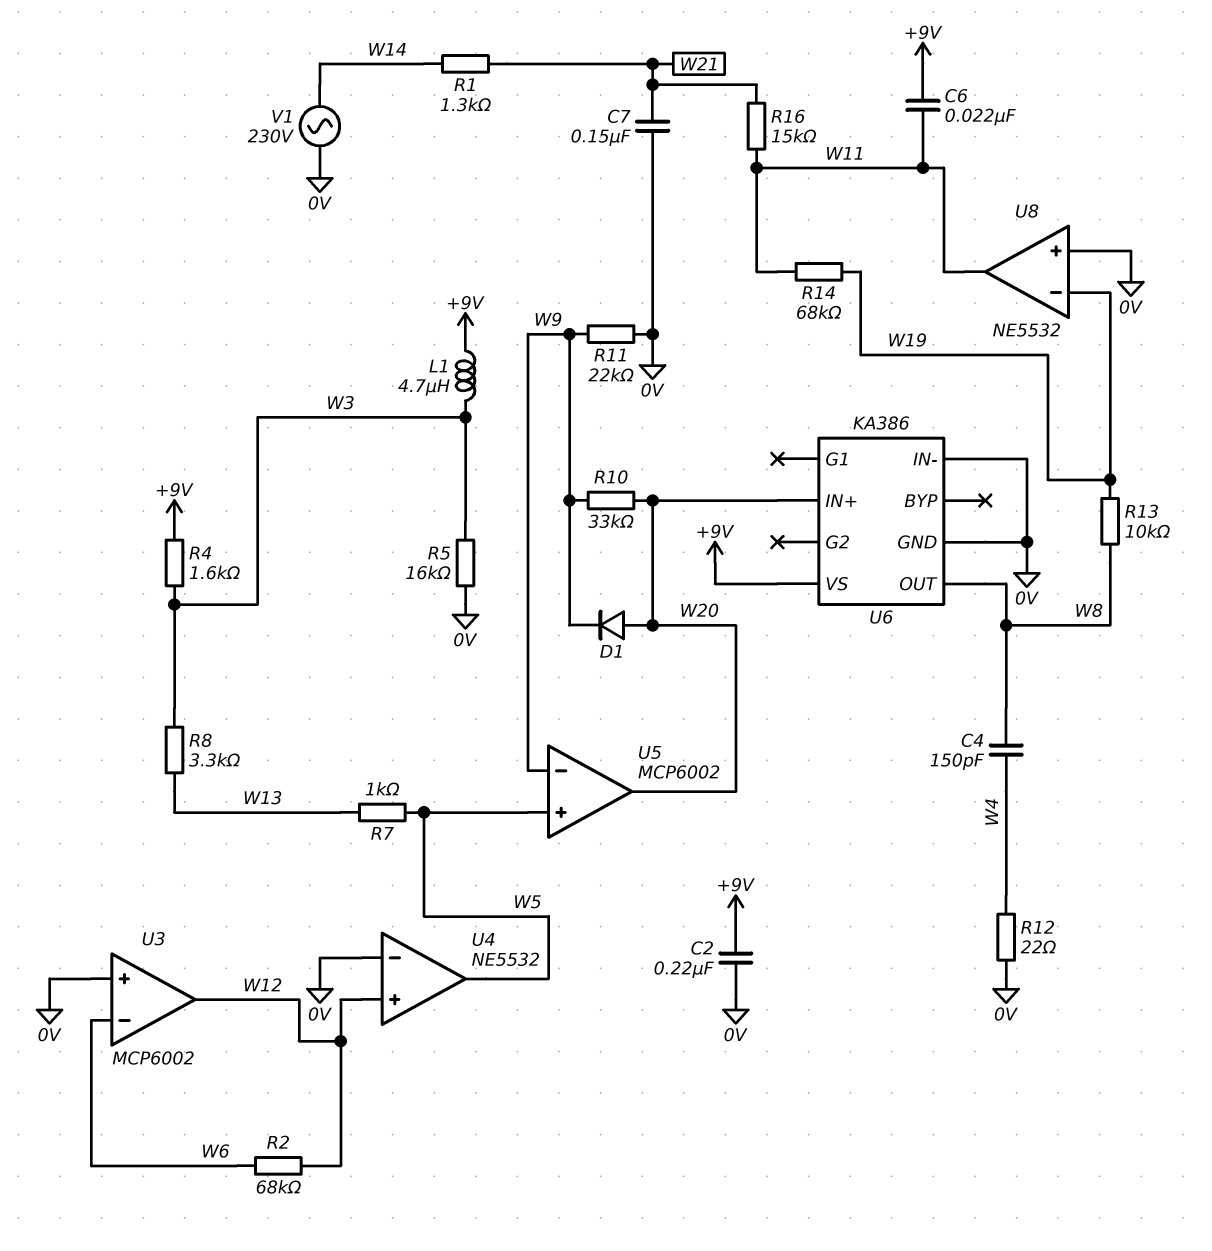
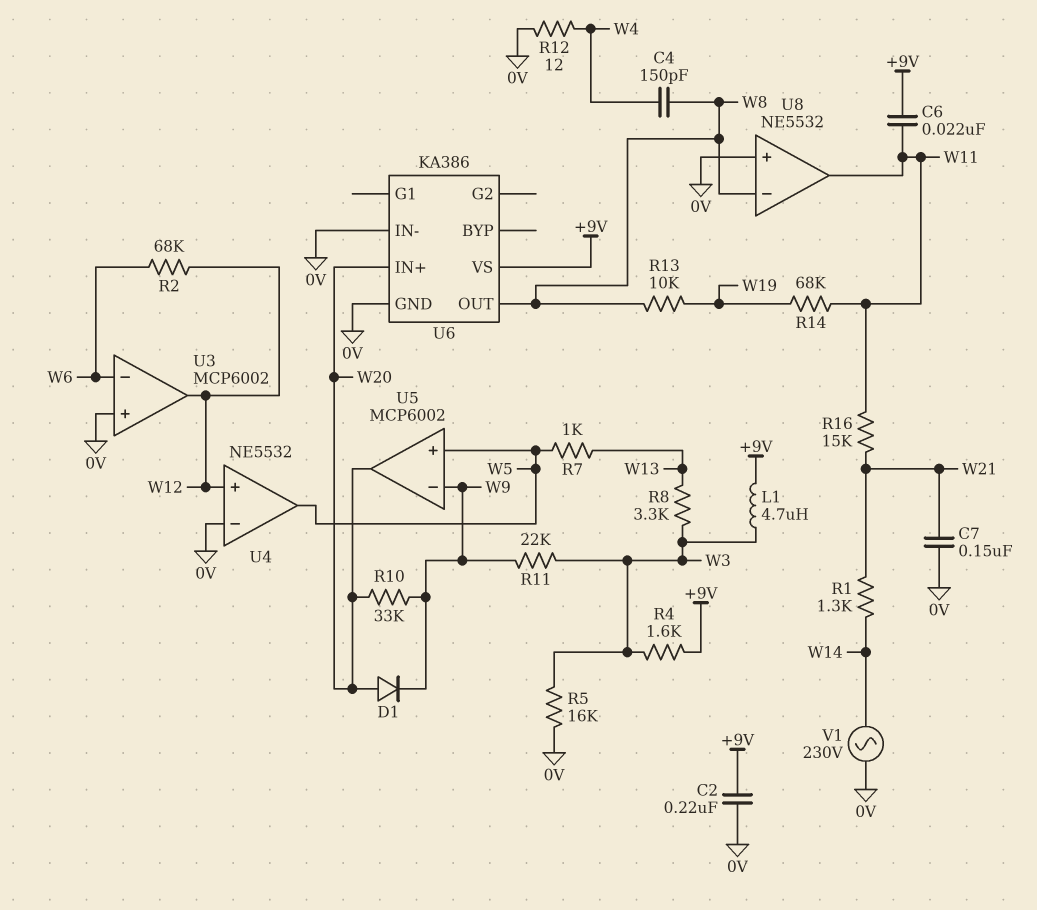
R11: 22k (0V, W9) -> 22k (W3, W9)
R12: 22 (0V, W4) -> 12 (0V, W4)
U8 pin in-: W19 -> W8

